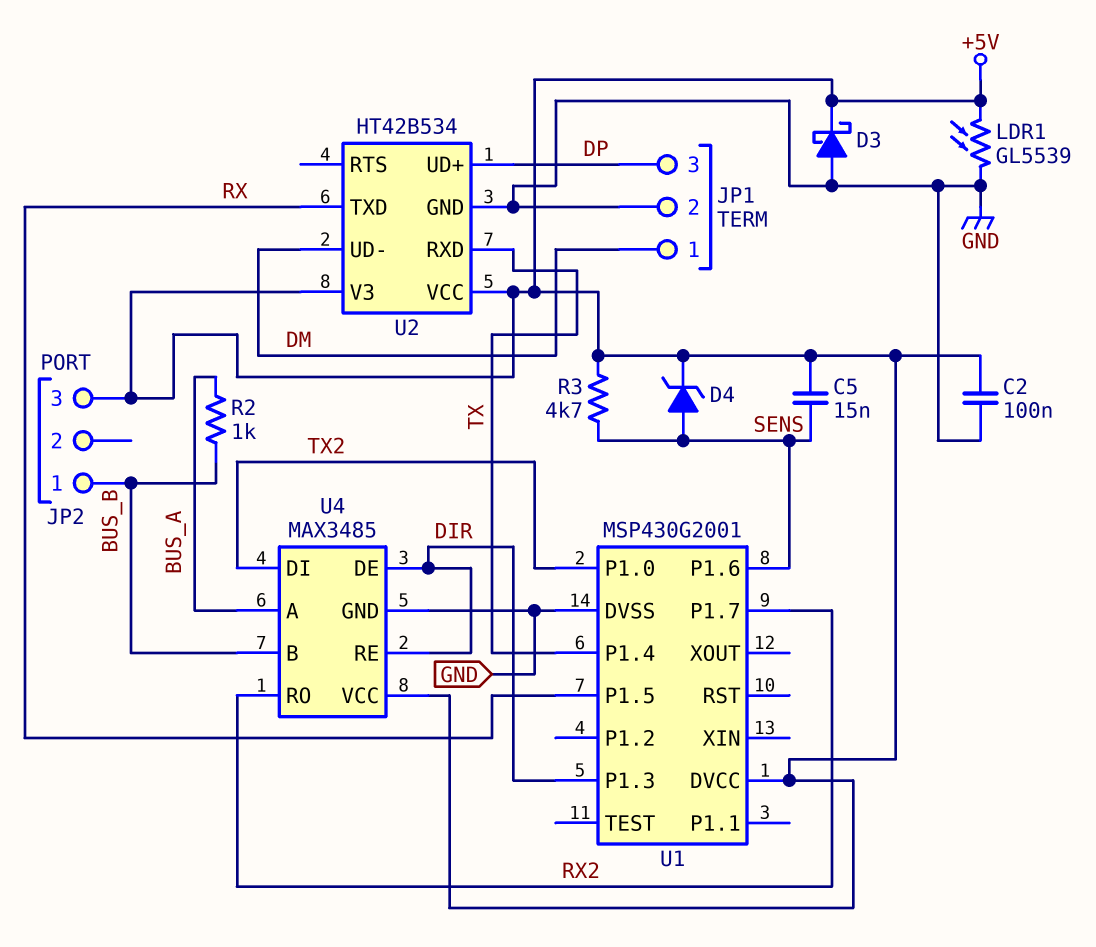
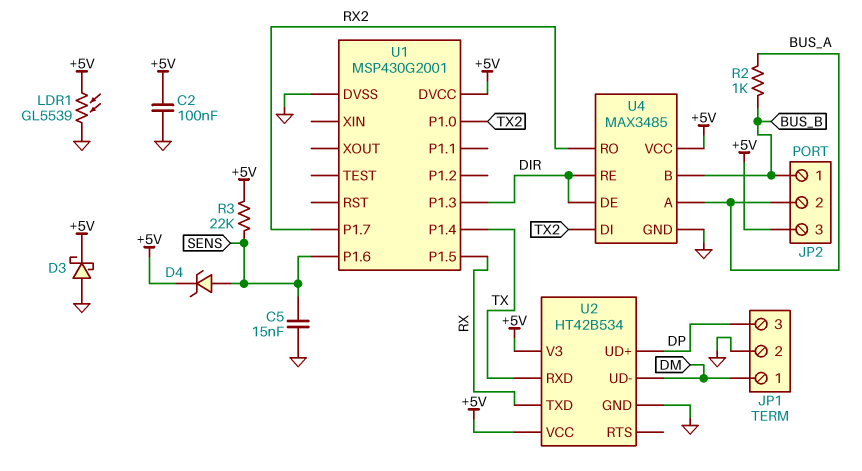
C5: 15nF (+5V, SENS) -> 15nF (GND, SENS)
JP2 pin 2: none -> BUS_A
R3: 4.7k (+5V, SENS) -> 22k (+5V, SENS)

